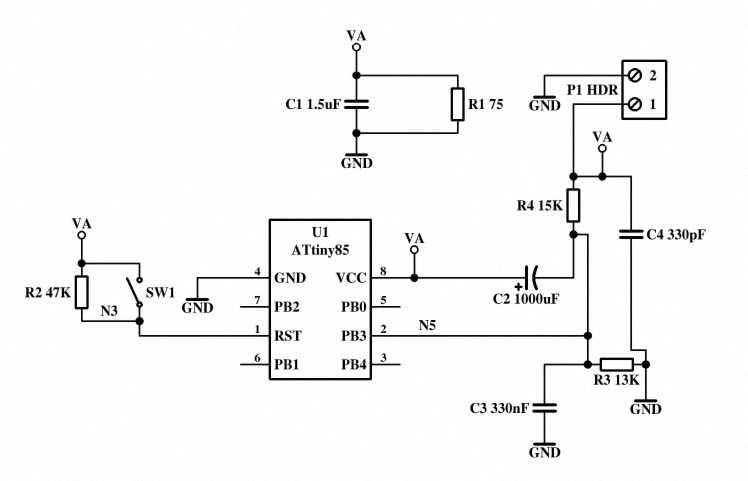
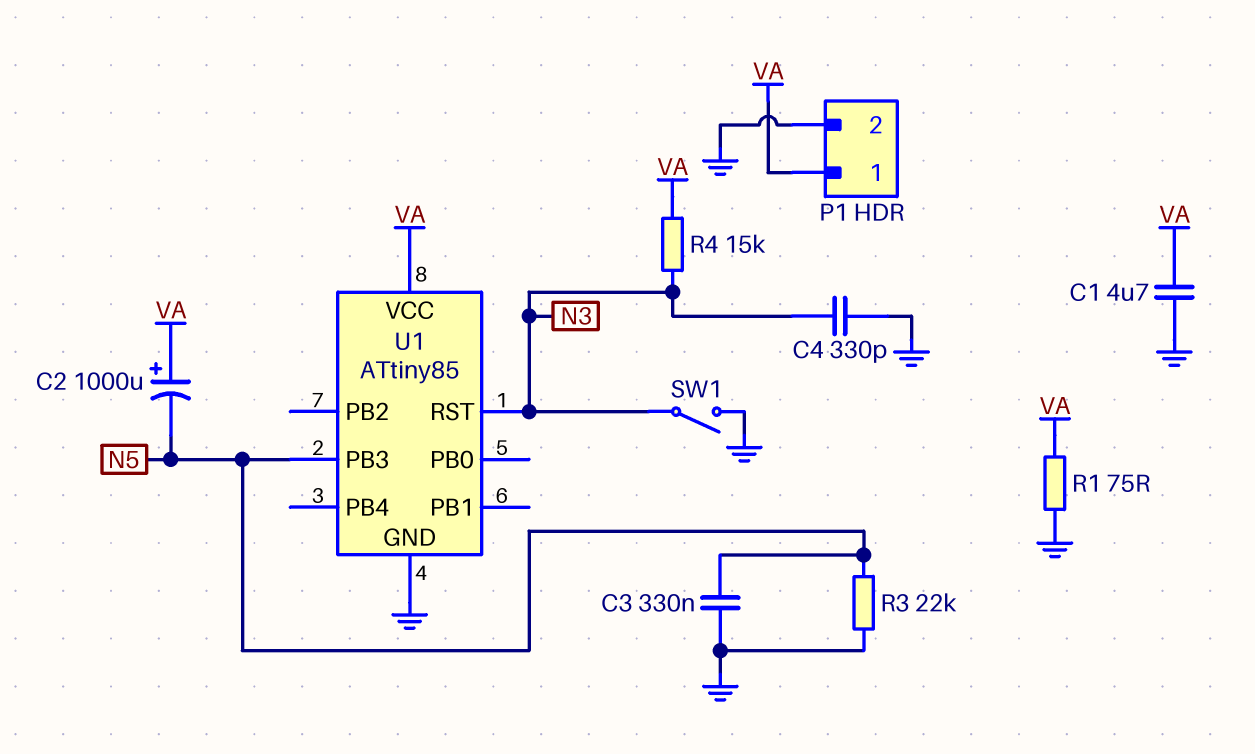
C1: 1.5uF (GND, VA) -> 4.7uF (GND, VA)
C4: 330pF (GND, VA) -> 330pF (GND, N3)
R2: 47k (N3, VA) -> none
R3: 13k (GND, N5) -> 22k (GND, N5)
R4: 15k (N5, VA) -> 15k (N3, VA)
SW1: switch (N3, VA) -> switch (GND, N3)

